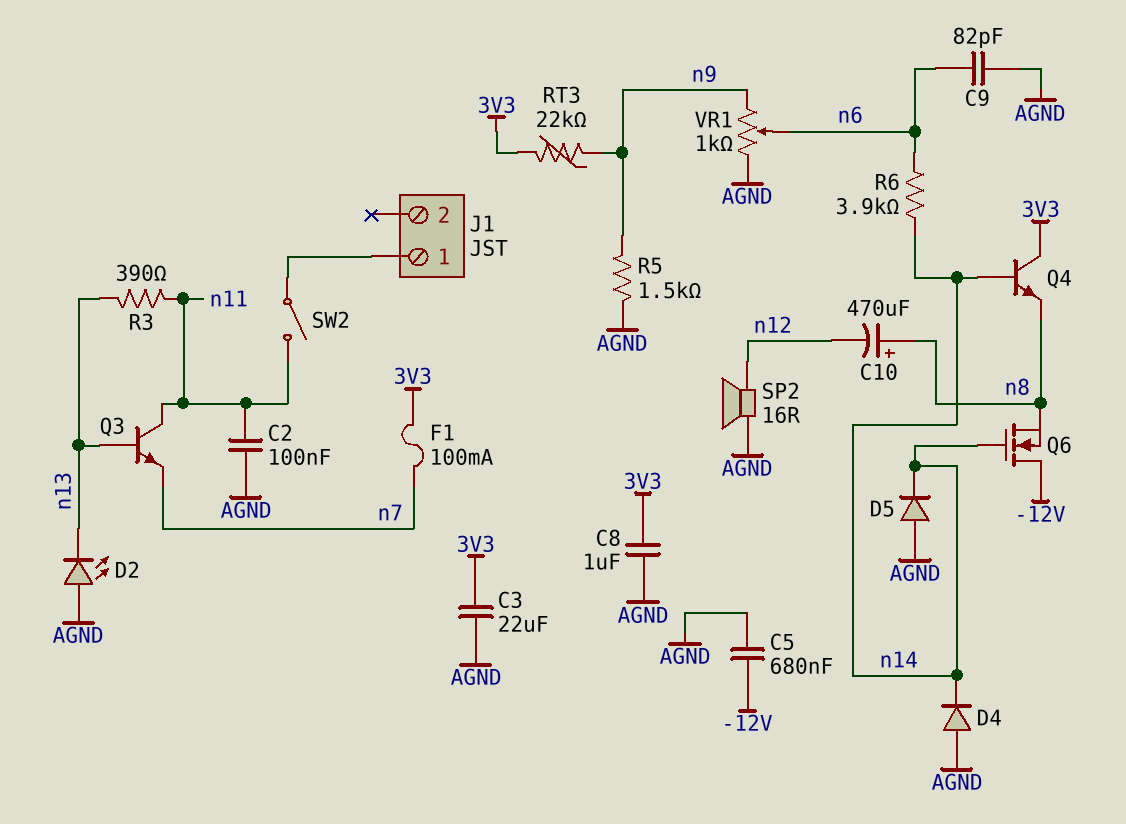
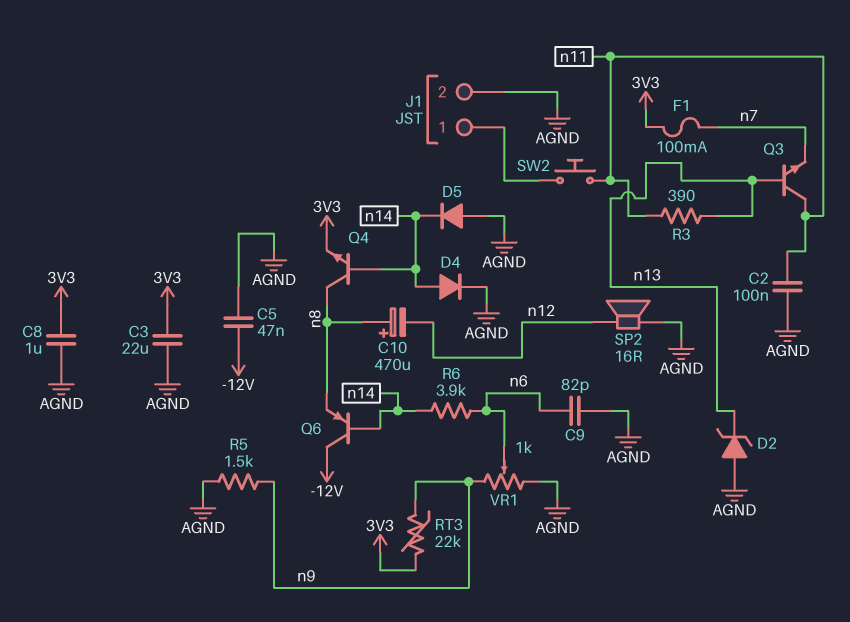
C5: 680nF (-12V, AGND) -> 47nF (-12V, AGND)
D2: LED (A AGND, K n13) -> zener (A AGND, K n13)
D4: diode (A AGND, K n14) -> diode (A n14, K AGND)
J1 pin 2: none -> AGND
Q4: NPN (B n14, C 3V3, E n8) -> NPN (B n14, C n8, E 3V3)
Q6: NMOS (G n14, D -12V, S n8) -> PNP (B n14, C -12V, E n8)
SW2: switch (J1/1, n11) -> button (J1/1, n11)

